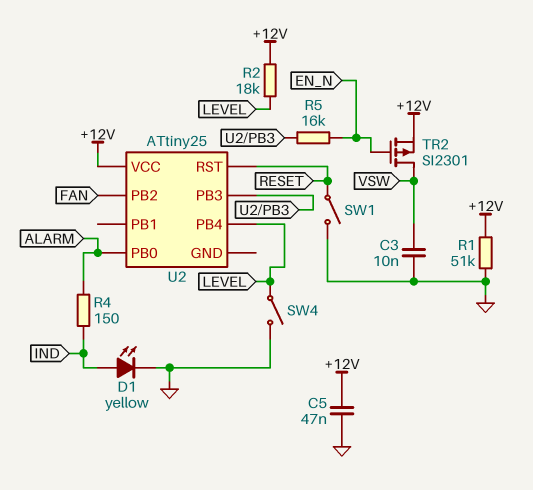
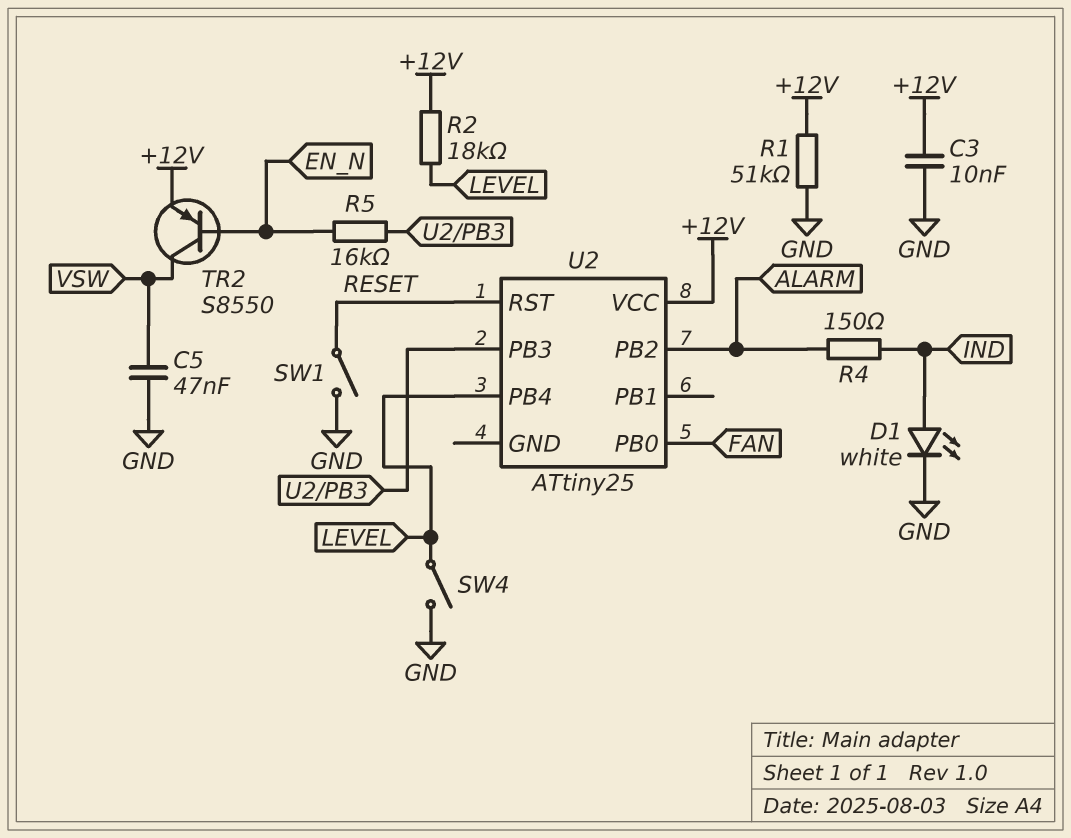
C3: 10nF (GND, VSW) -> 10nF (+12V, GND)
C5: 47nF (+12V, GND) -> 47nF (GND, VSW)
D1: LED yellow (A IND, K GND) -> LED white (A IND, K GND)
TR2: PMOS SI2301 (G EN_N, D VSW, S +12V) -> PNP S8550 (B EN_N, C VSW, E +12V)
U2 pin PB0: ALARM -> FAN
U2 pin PB2: FAN -> ALARM

